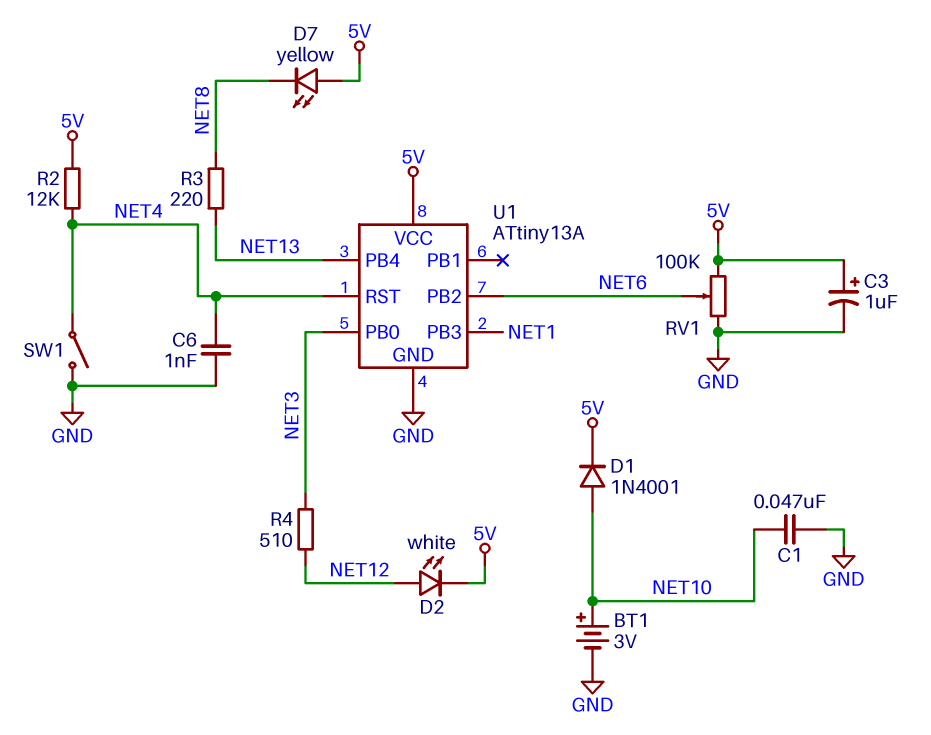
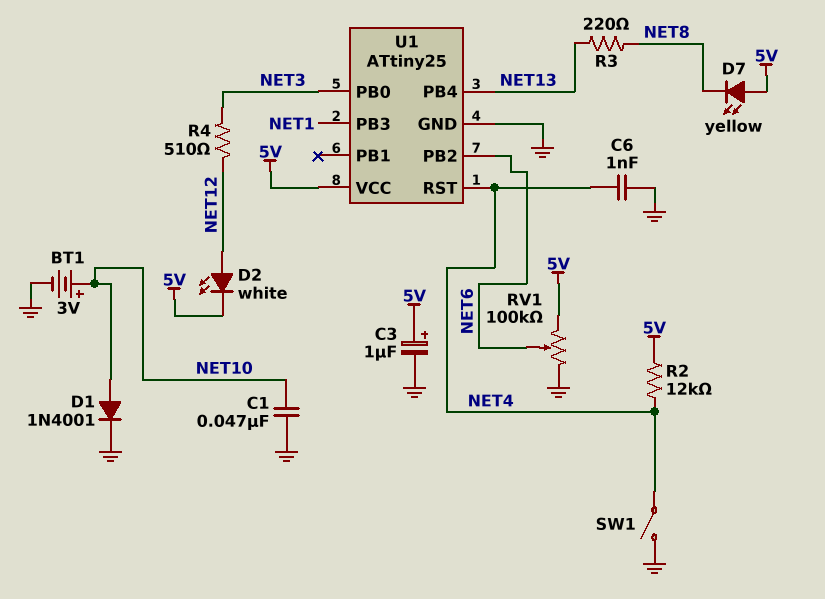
D1: diode 1N4001 (A NET10, K 5V) -> diode 1N4001 (A NET10, K GND)
U1: ATtiny13A -> ATtiny25

